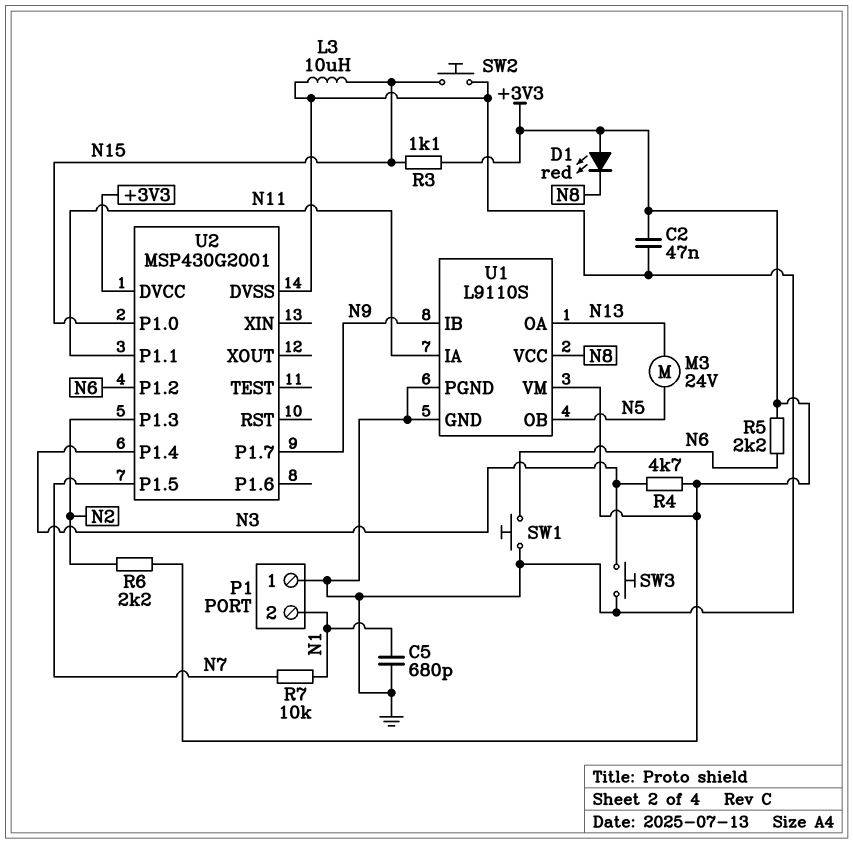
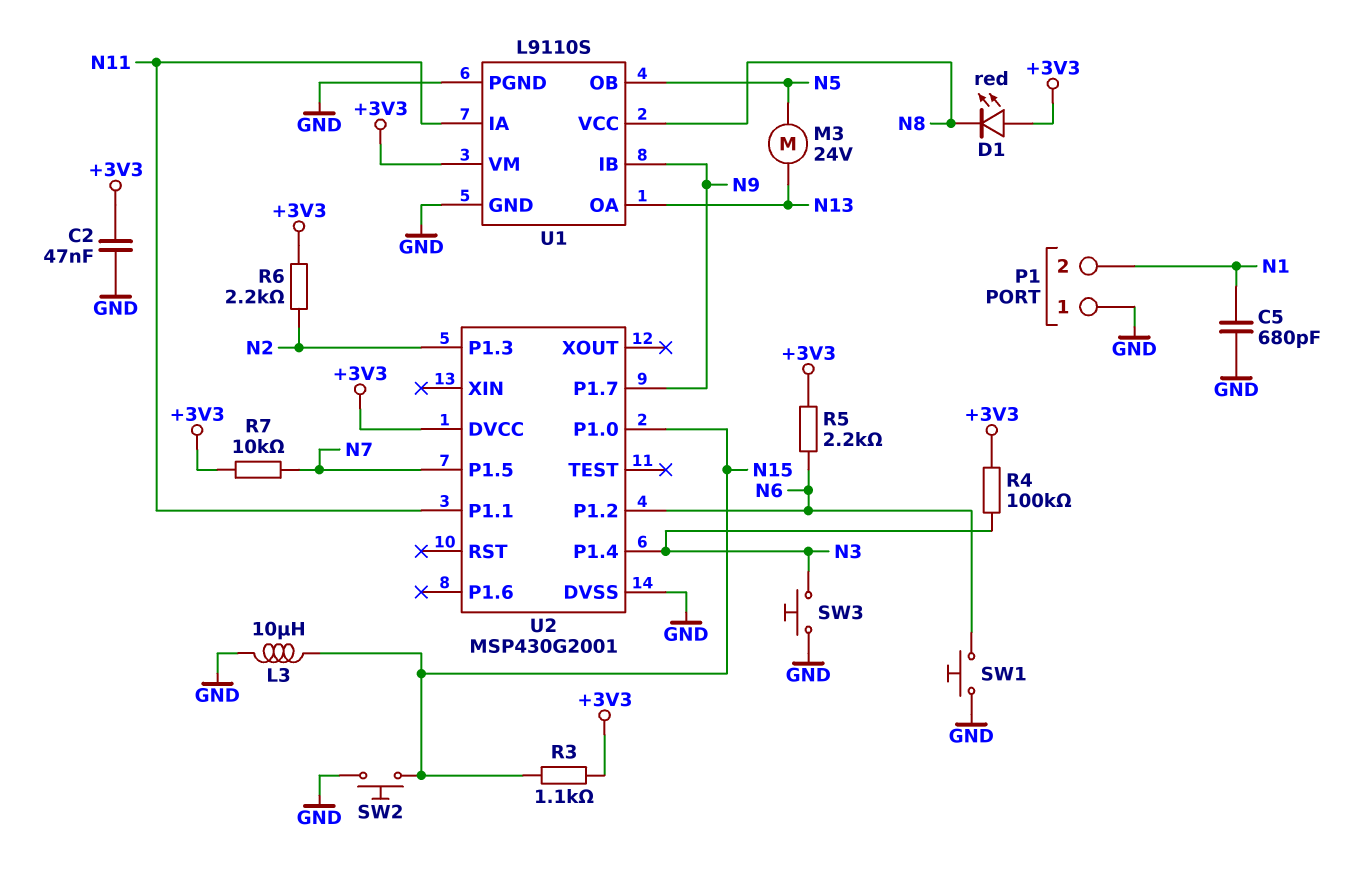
R4: 4.7k (+3V3, N3) -> 100k (+3V3, N3)
R7: 10k (N1, N7) -> 10k (+3V3, N7)

